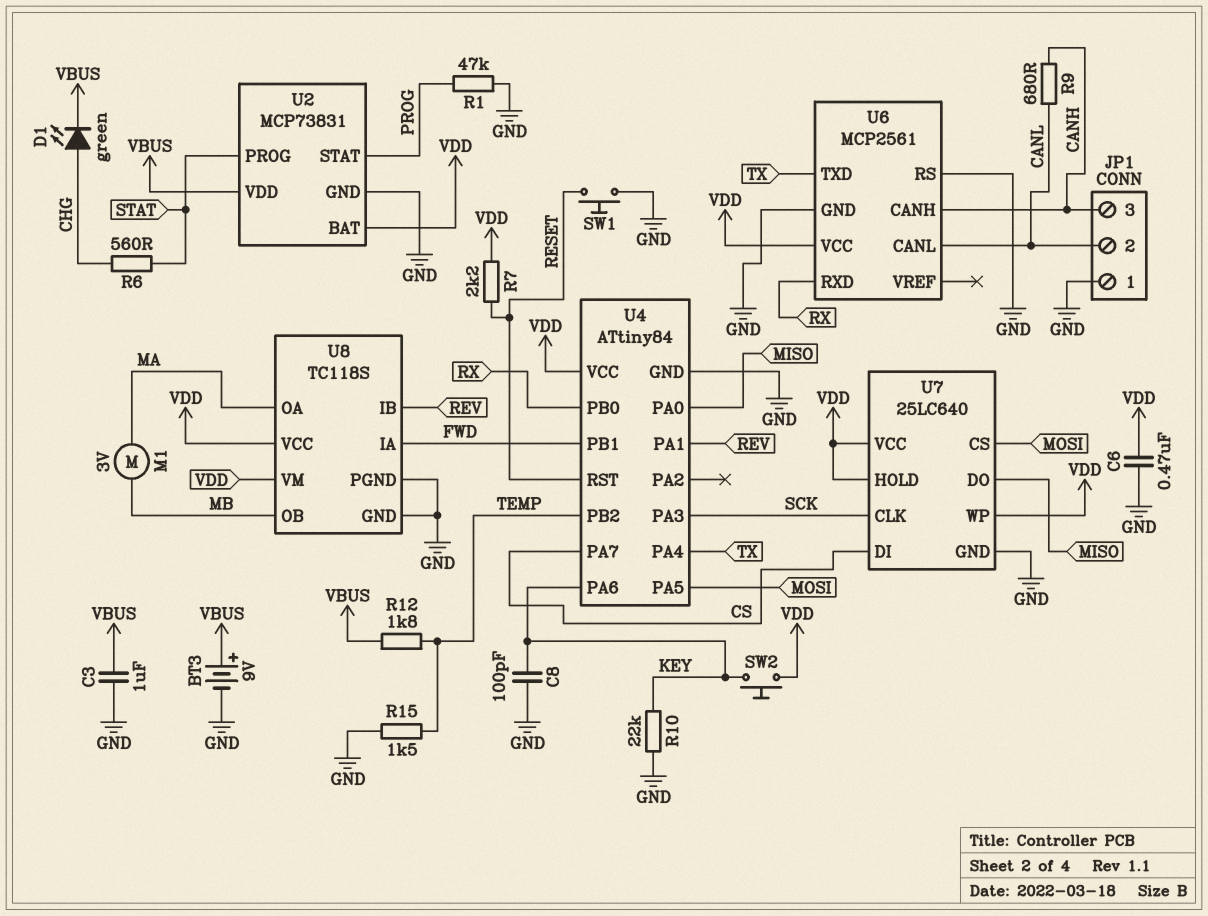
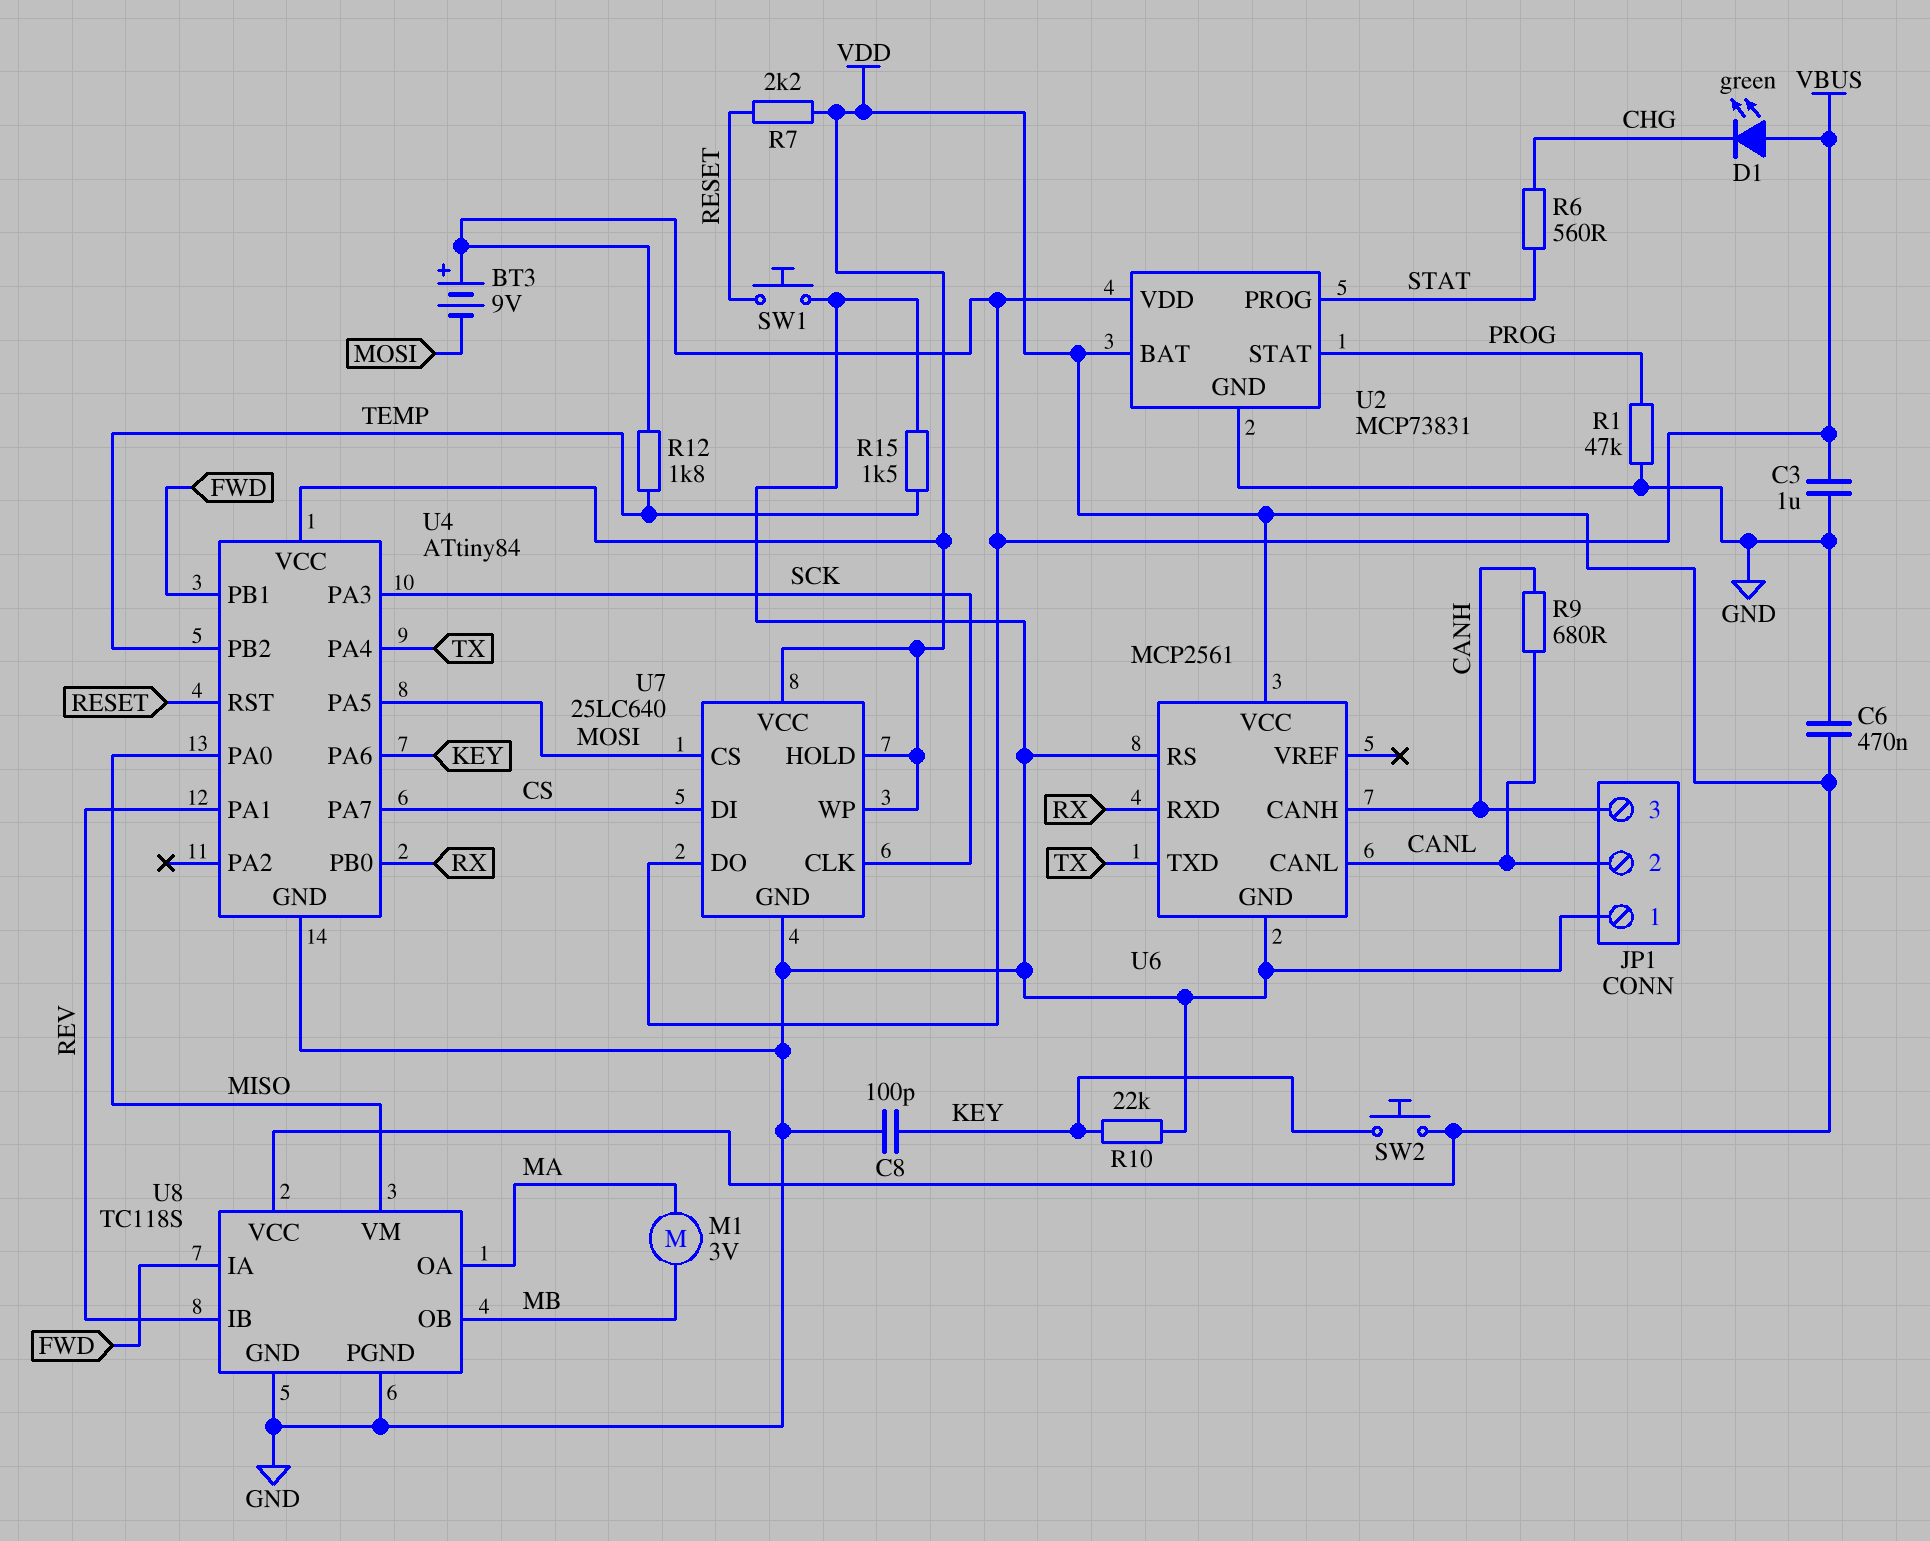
BT3: 9V (plus VBUS, minus GND) -> 9V (plus VBUS, minus MOSI)
D1: LED green (A CHG, K VBUS) -> LED green (A VBUS, K CHG)
U7 pin DO: MISO -> VBUS
U8 pin VM: VDD -> MISO

